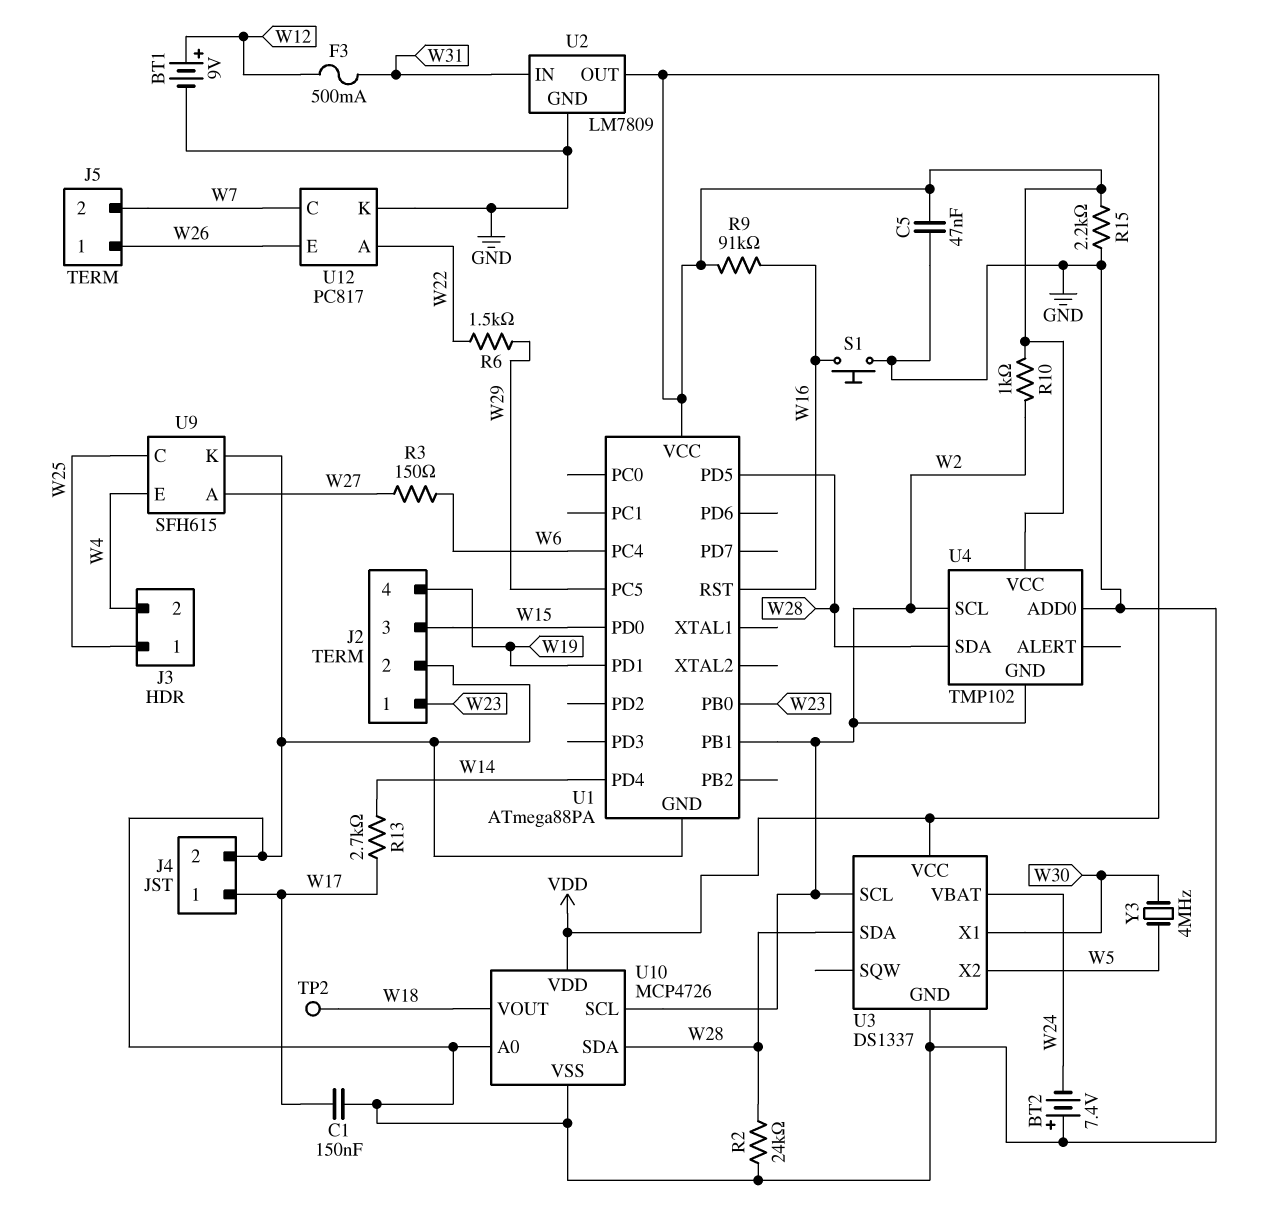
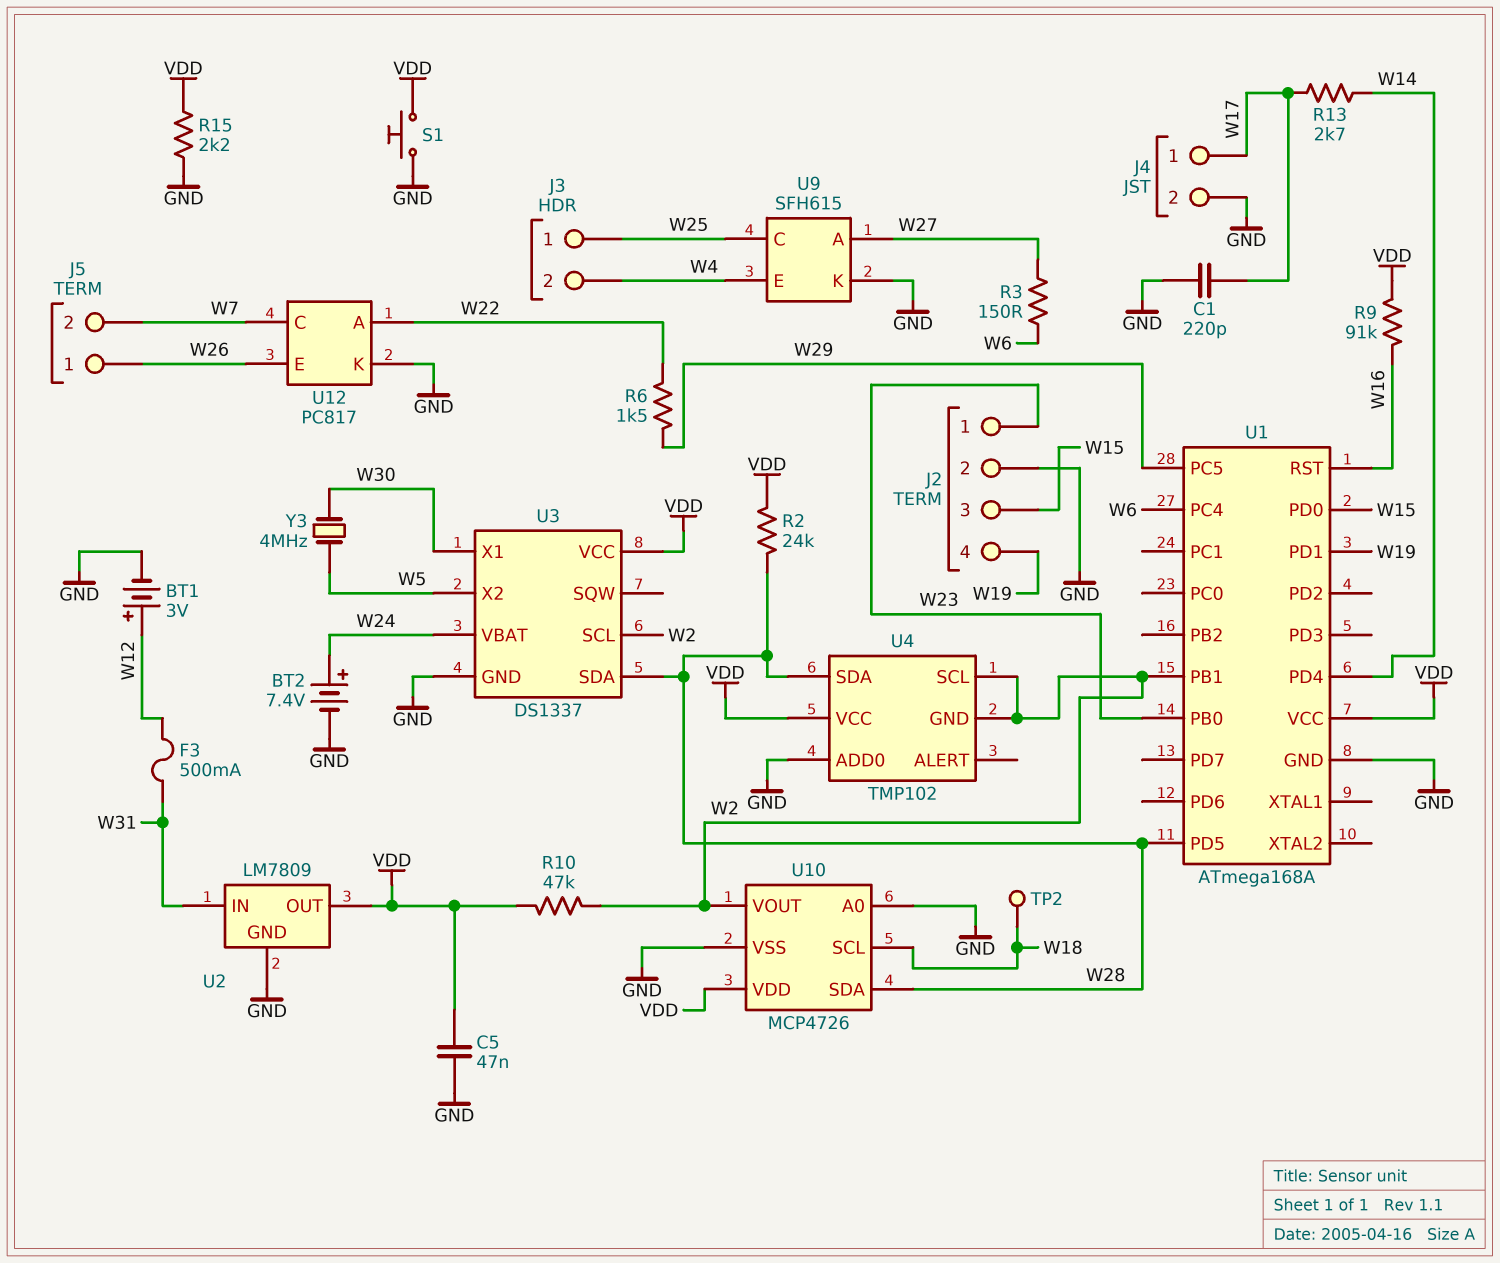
BT1: 9V (plus W12, minus GND) -> 3V (plus W12, minus GND)
BT2: 7.4V (plus GND, minus W24) -> 7.4V (plus W24, minus GND)
C1: 150nF (GND, W17) -> 220pF (GND, W17)
R2: 24k (GND, W28) -> 24k (VDD, W28)
R10: 1k (VDD, W2) -> 47k (VDD, W2)
S1: button (GND, W16) -> button (GND, VDD)
U1: ATmega88PA -> ATmega168A
U10 pin SCL: W2 -> W18
U10 pin VOUT: W18 -> W2

